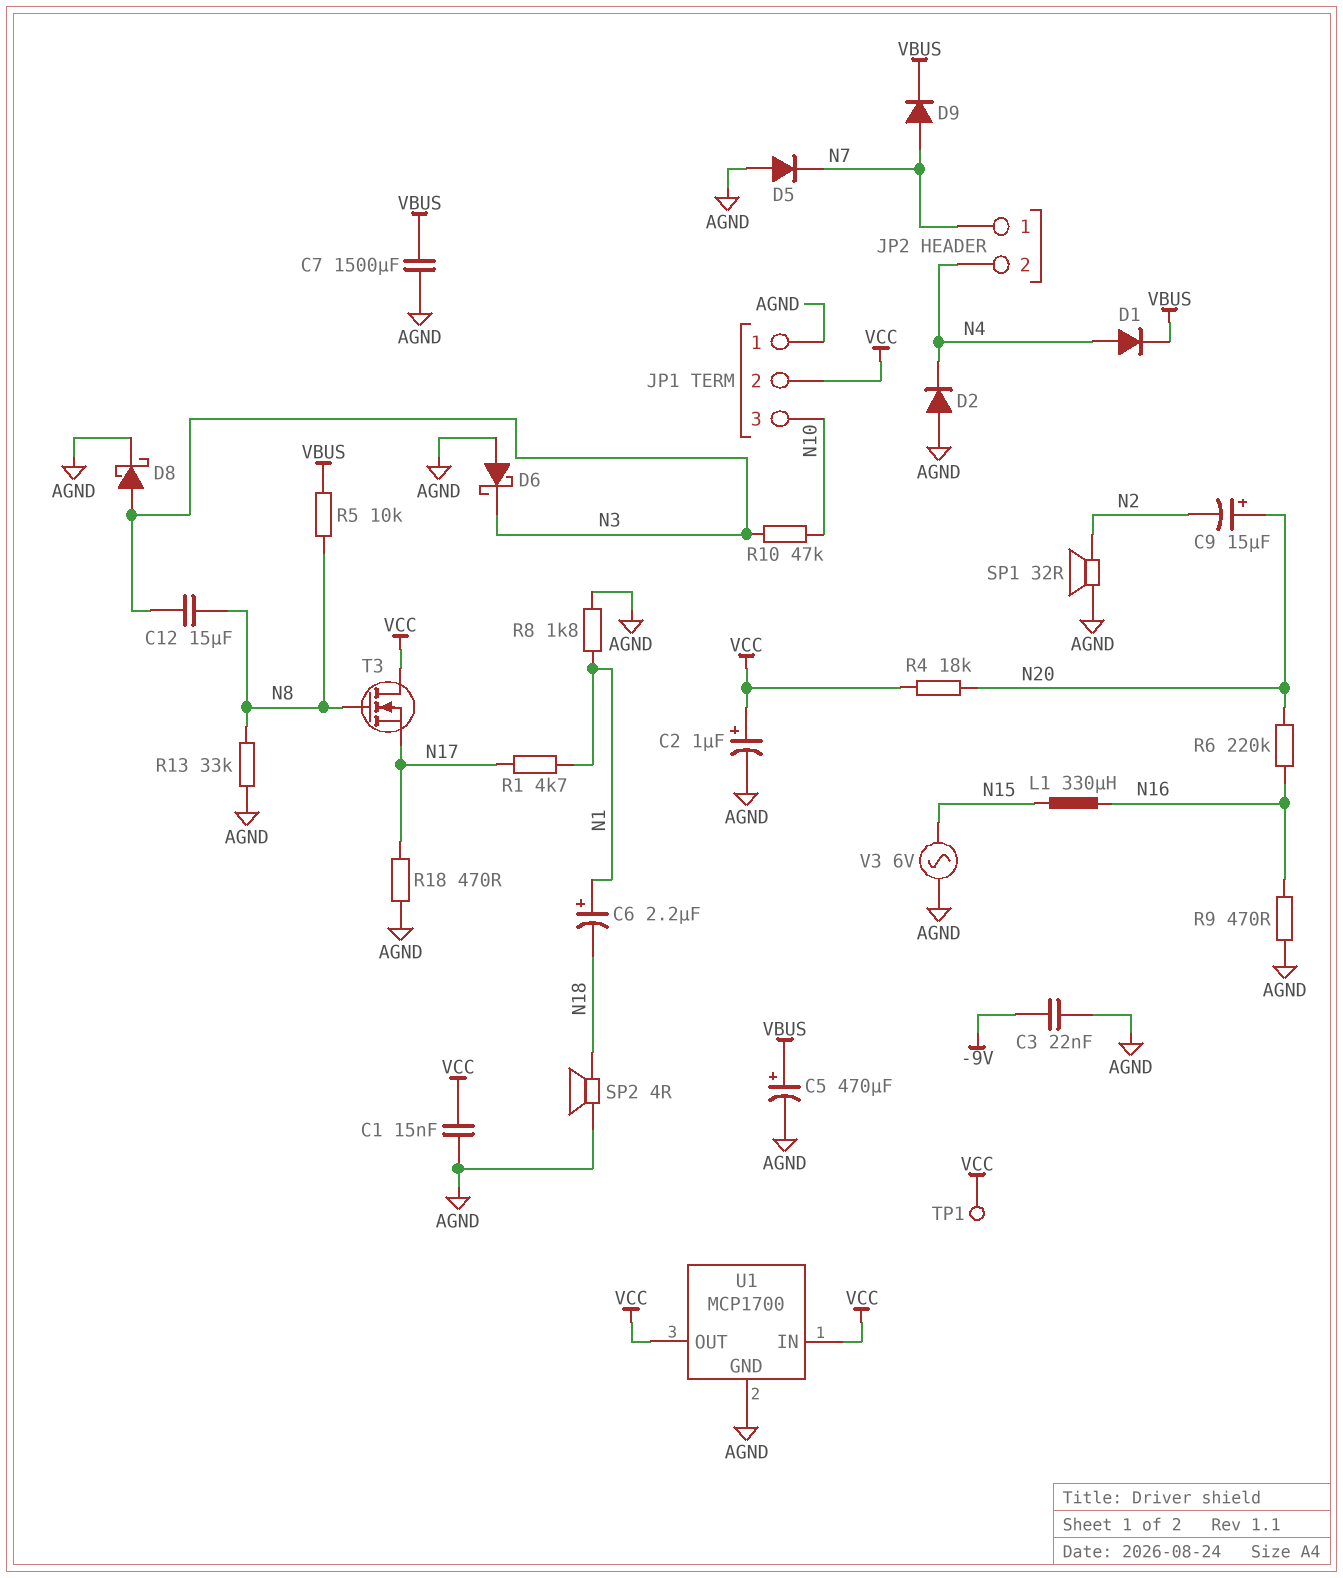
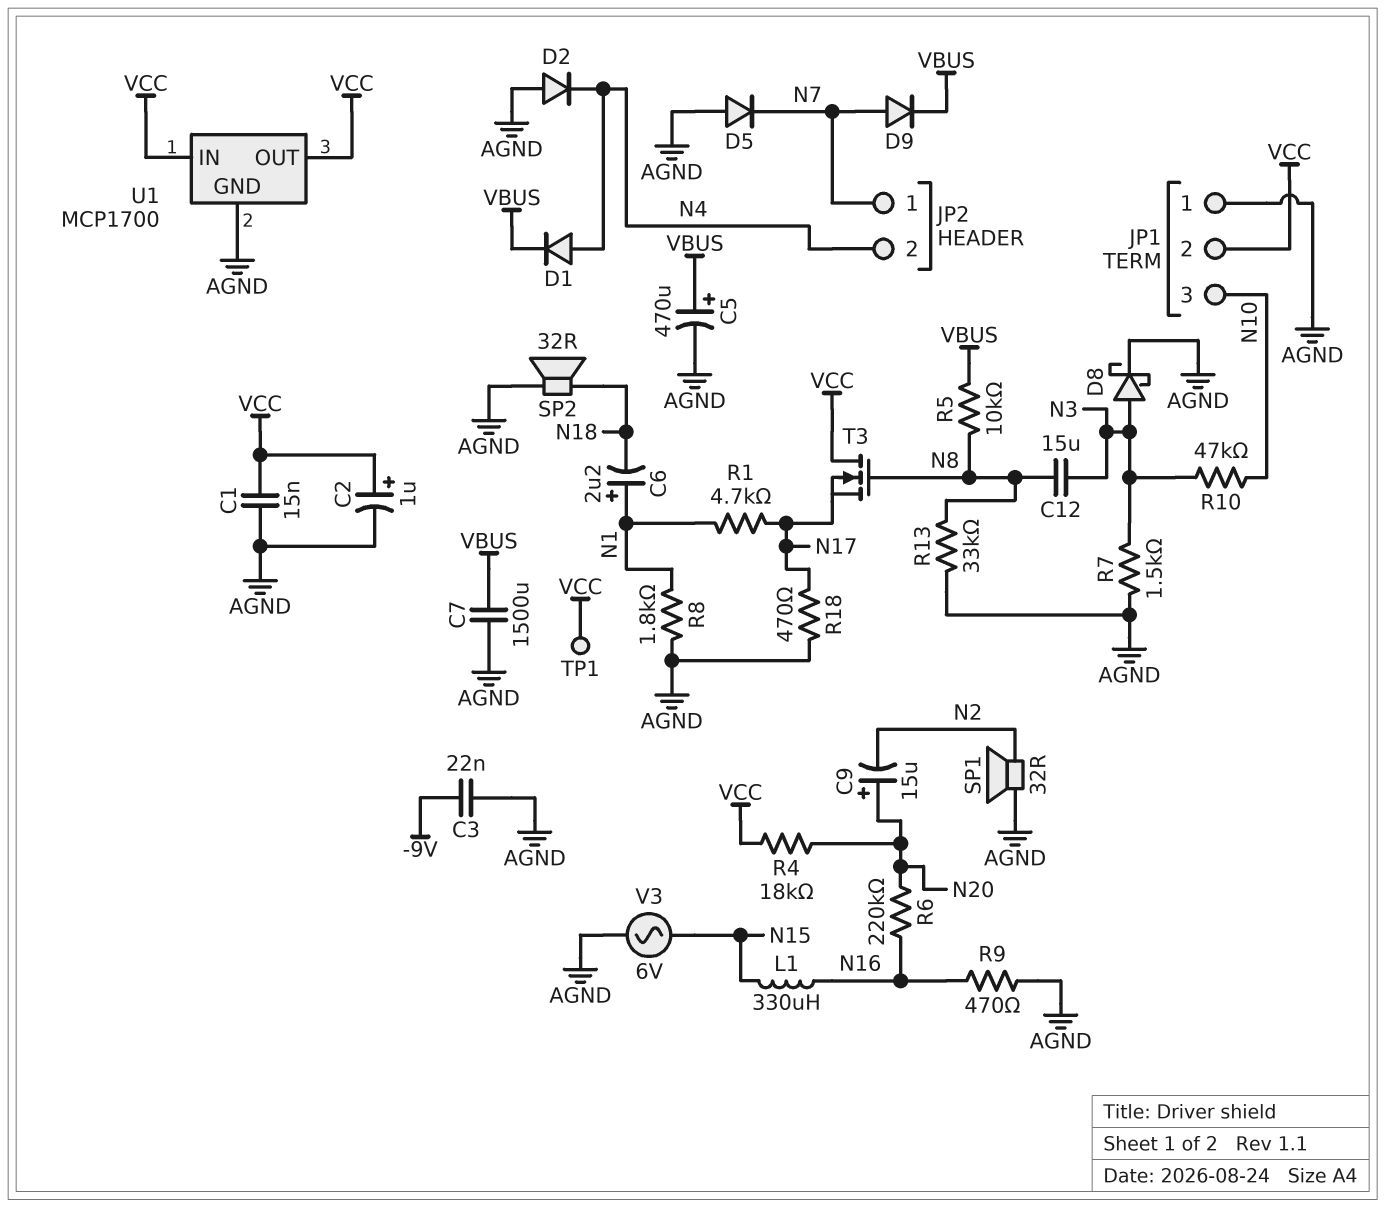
D6: schottky (A AGND, K N3) -> none
R7: none -> 1.5k (AGND, N3)
SP2: speaker 4R (AGND, N18) -> speaker 32R (AGND, N18)

